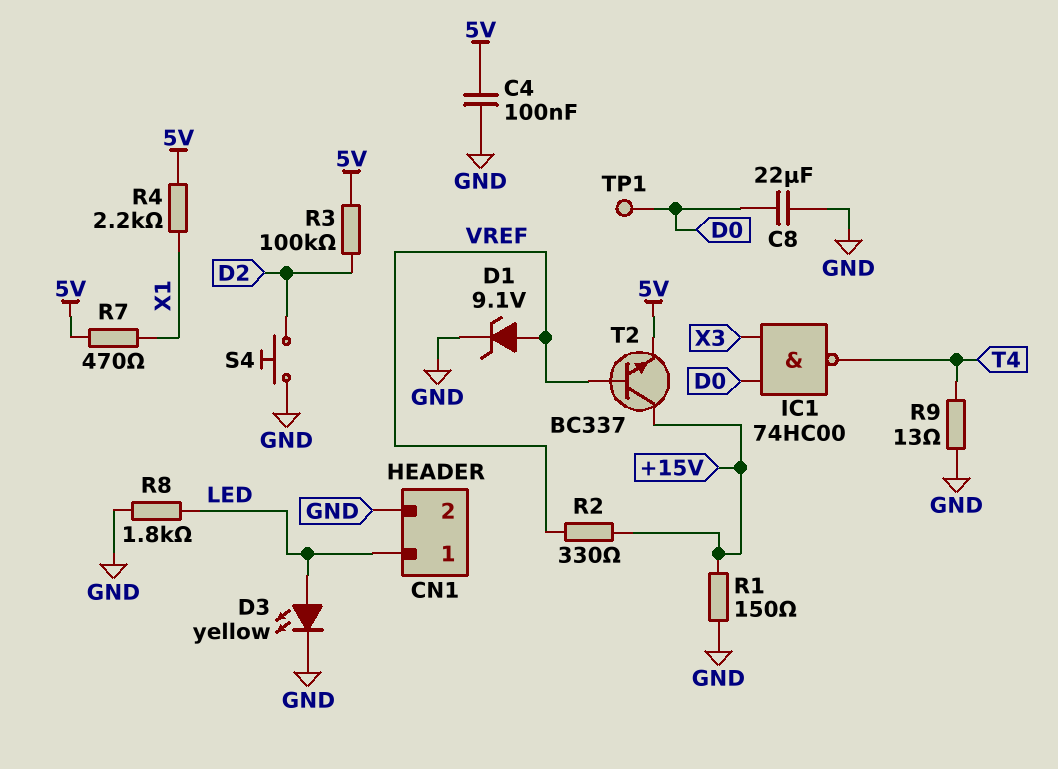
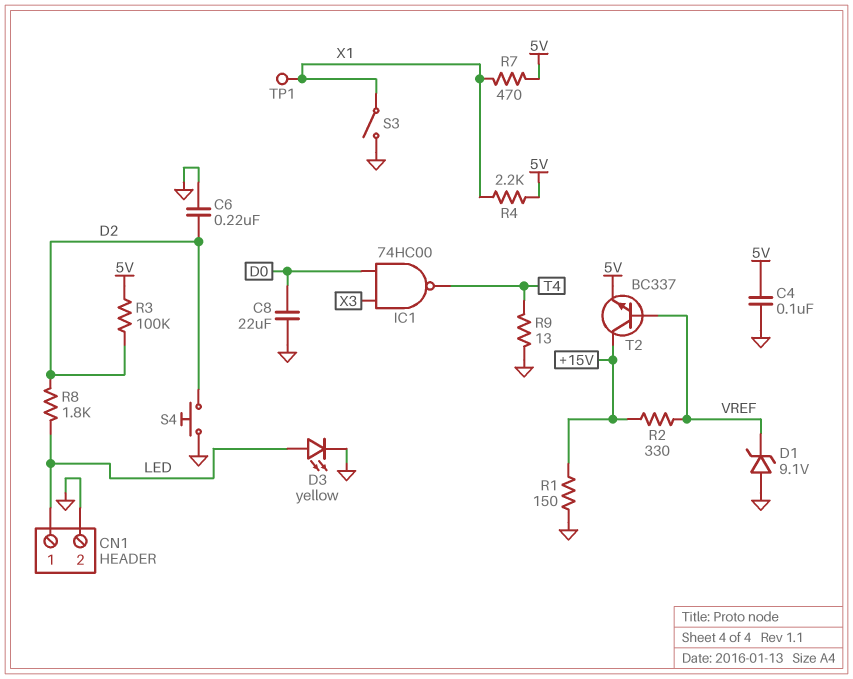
C6: none -> 220nF (D2, GND)
D1: zener 9.1V (A VREF, K GND) -> zener 9.1V (A GND, K VREF)
R8: 1.8k (GND, LED) -> 1.8k (D2, LED)
S3: none -> switch (GND, X1)
TP1: test point (D0) -> test point (X1)

